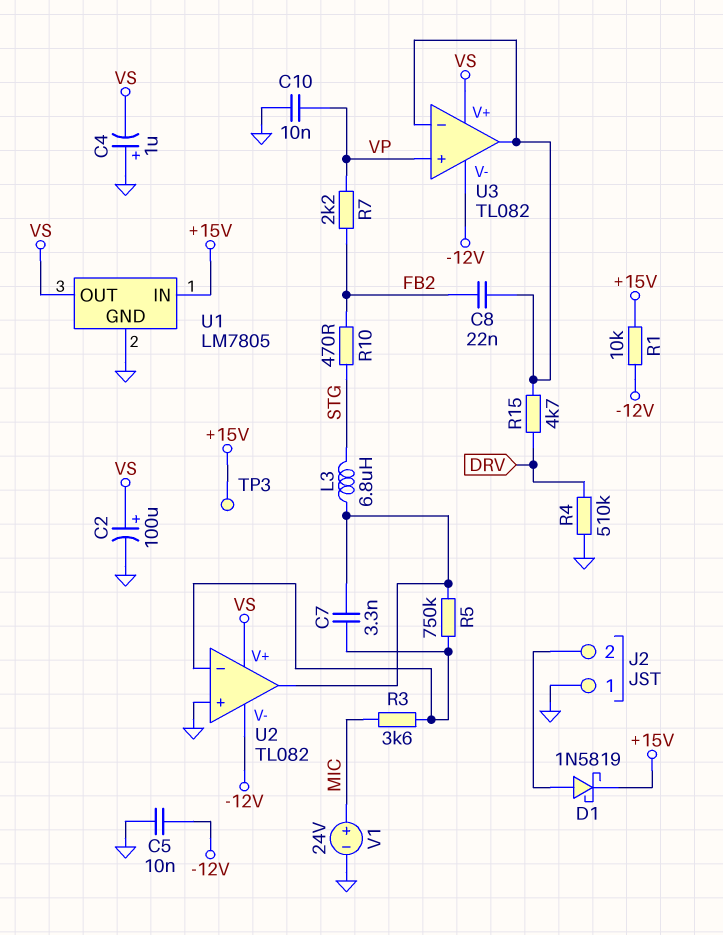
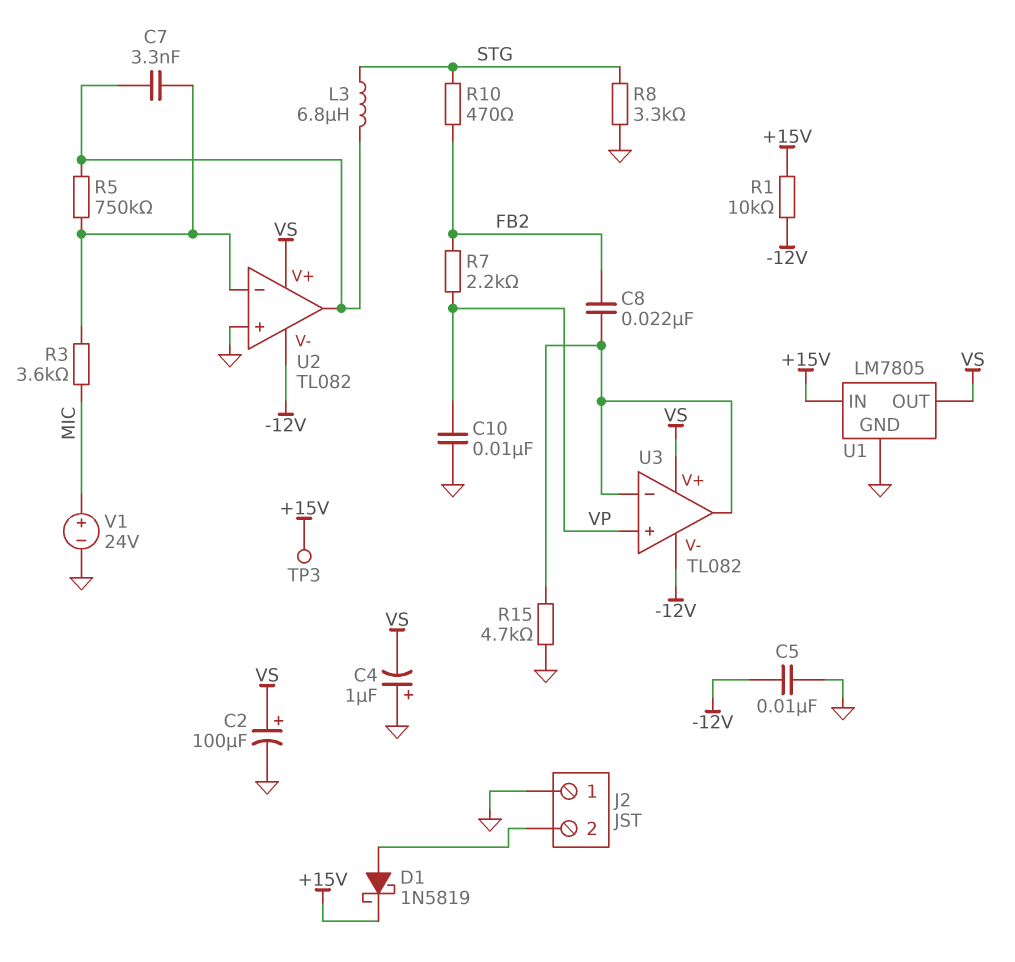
R4: 510k (DRV, GND) -> none
R8: none -> 3.3k (GND, STG)
R15: 4.7k (DRV, U3/in-) -> 4.7k (GND, U3/in-)

